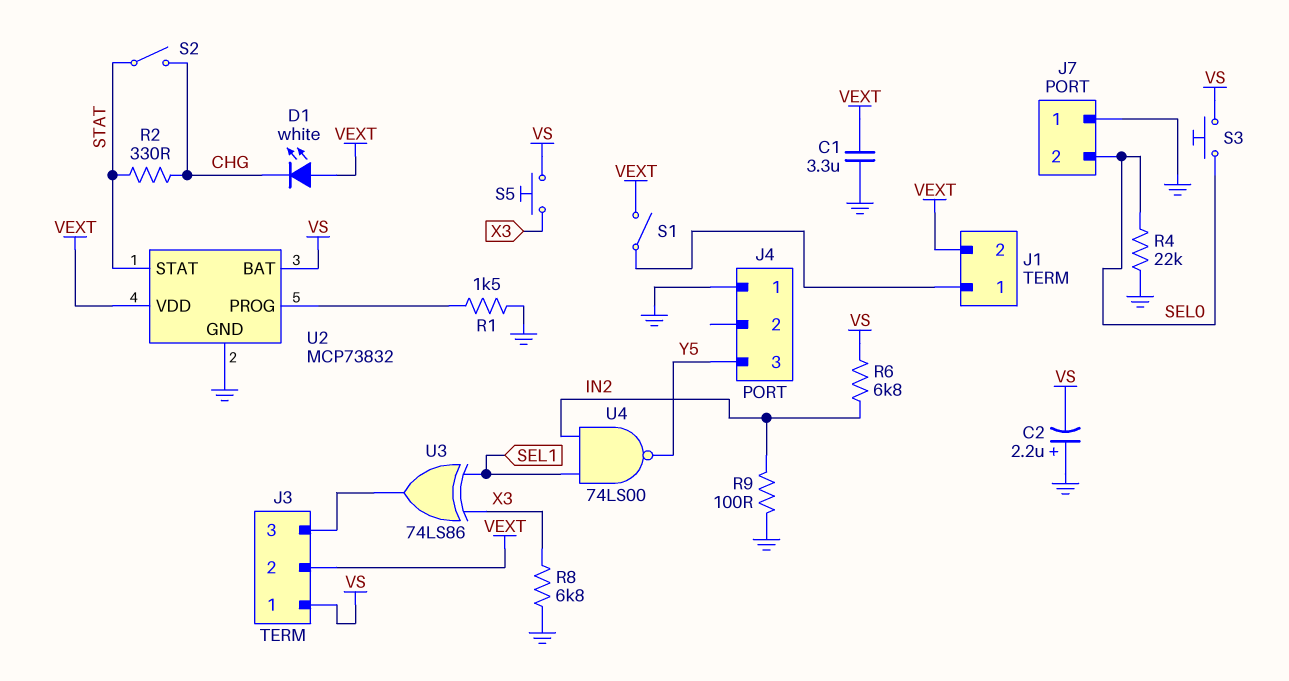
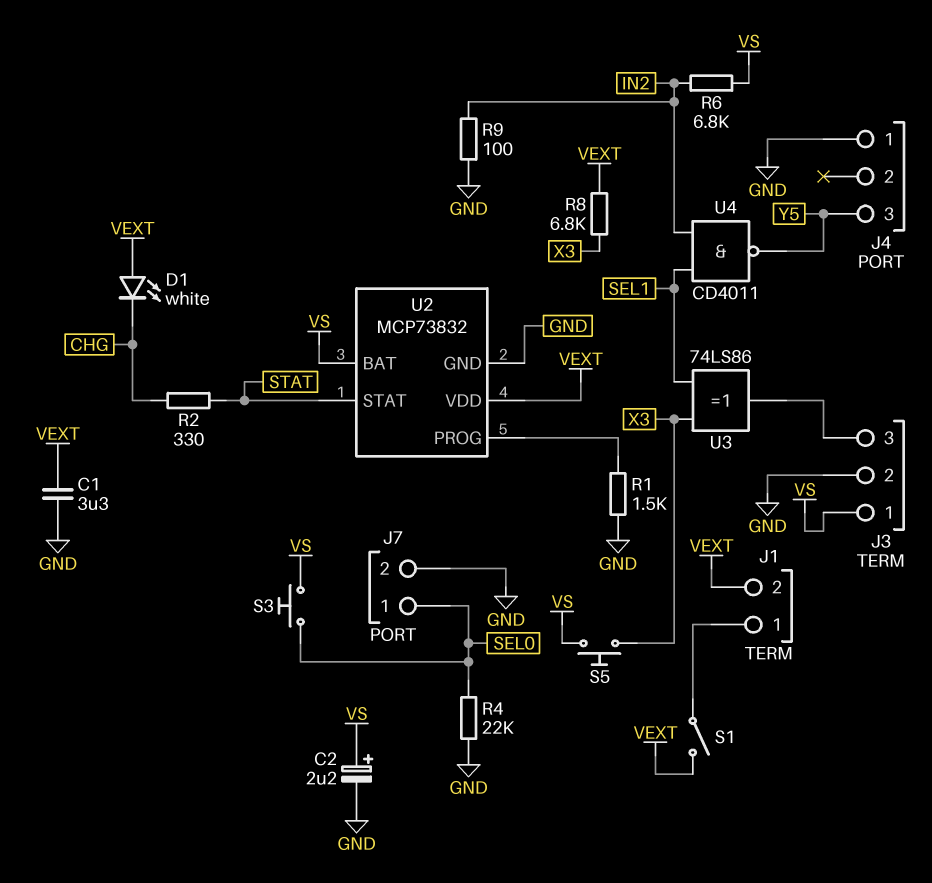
C2: 2.2uF (plus GND, minus VS) -> 2.2uF (plus VS, minus GND)
J3 pin 2: VEXT -> GND
J7 pin 1: GND -> SEL0
J7 pin 2: SEL0 -> GND
R8: 6.8k (GND, X3) -> 6.8k (VEXT, X3)
S2: switch (CHG, STAT) -> none
U4: NAND 74LS00 (in IN2, in SEL1, out Y5) -> NAND CD4011 (in IN2, in SEL1, out Y5)

